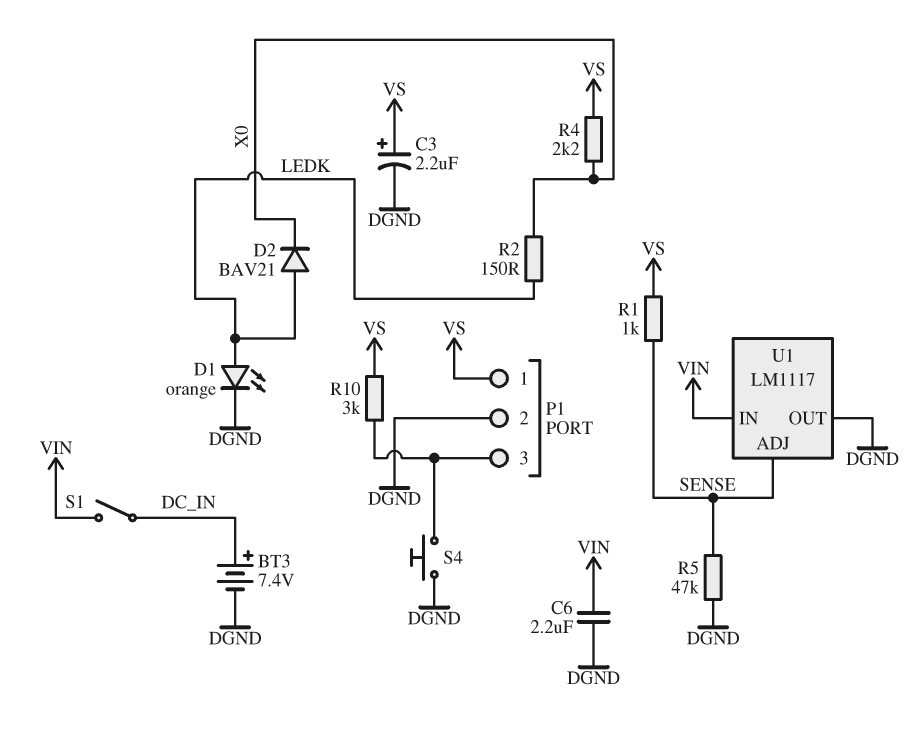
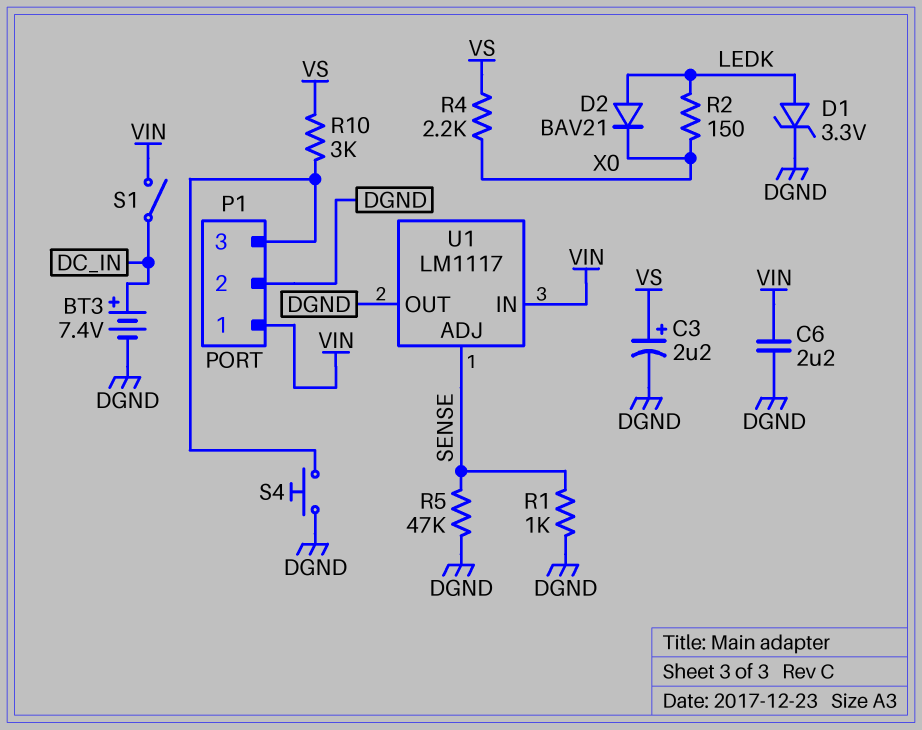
D1: LED orange (A LEDK, K DGND) -> zener 3.3V (A LEDK, K DGND)
P1 pin 1: VS -> VIN
R1: 1k (SENSE, VS) -> 1k (DGND, SENSE)

